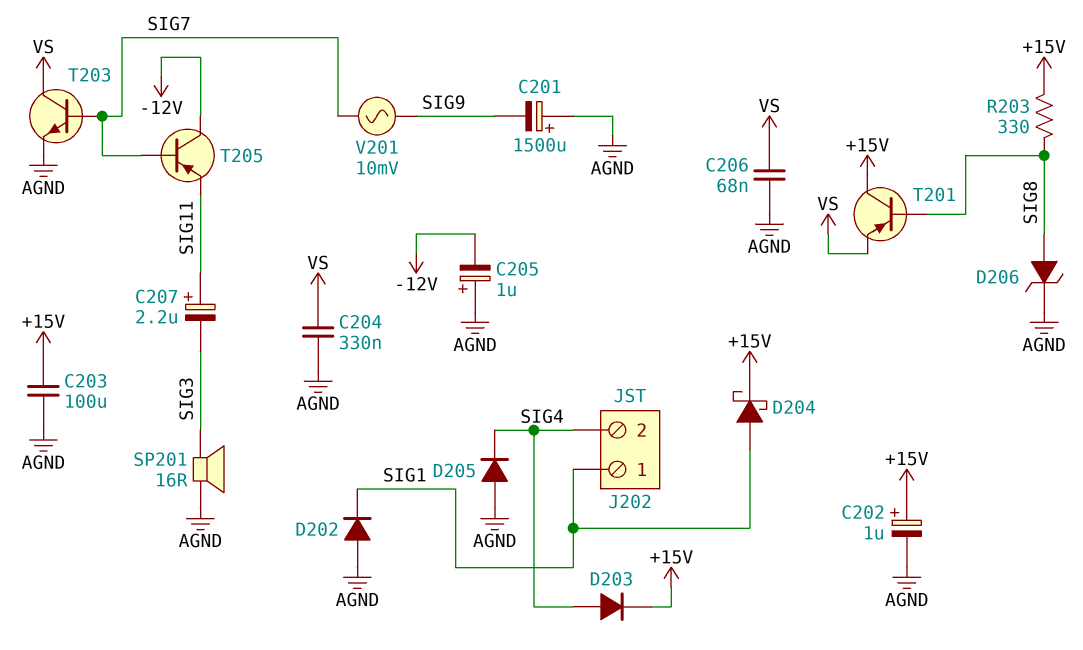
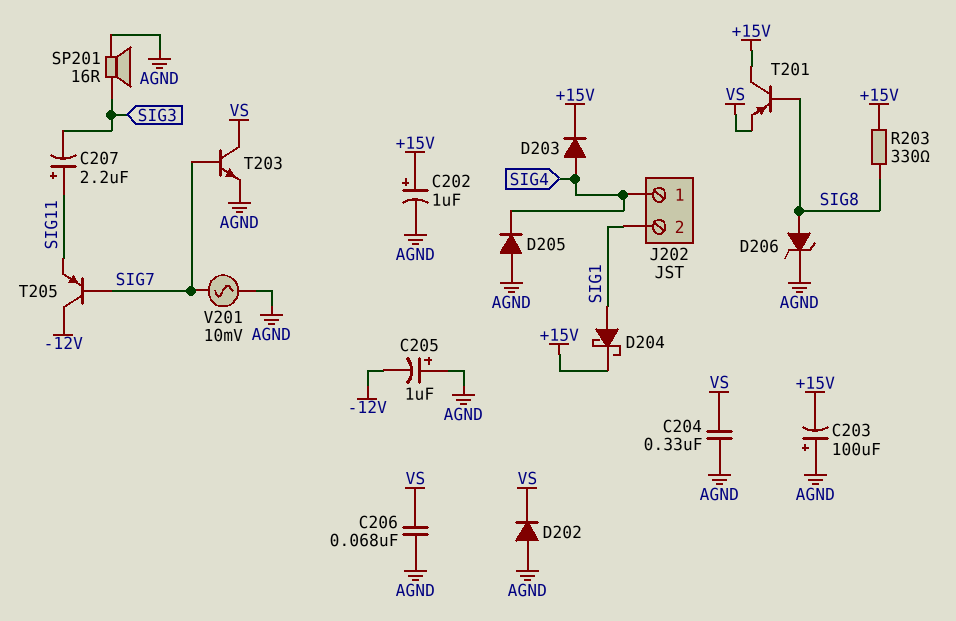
C201: 1500uF (plus AGND, minus SIG9) -> none
C203: 100uF (+15V, AGND) -> 100uF (plus AGND, minus +15V)
D202: diode (A AGND, K SIG1) -> diode (A AGND, K VS)
J202 pin 1: SIG1 -> SIG4
J202 pin 2: SIG4 -> SIG1
V201: AC 10mV (SIG7, SIG9) -> AC 10mV (AGND, SIG7)

